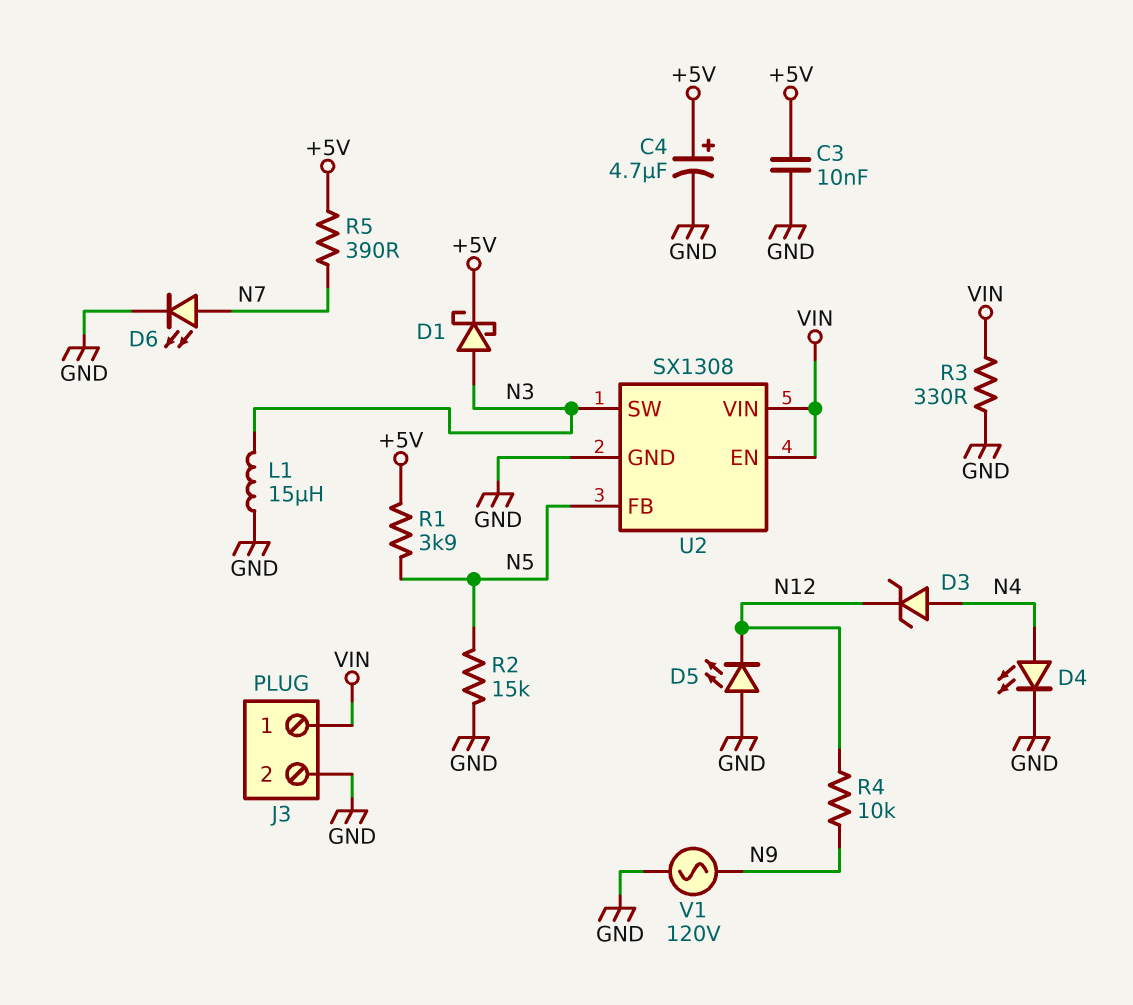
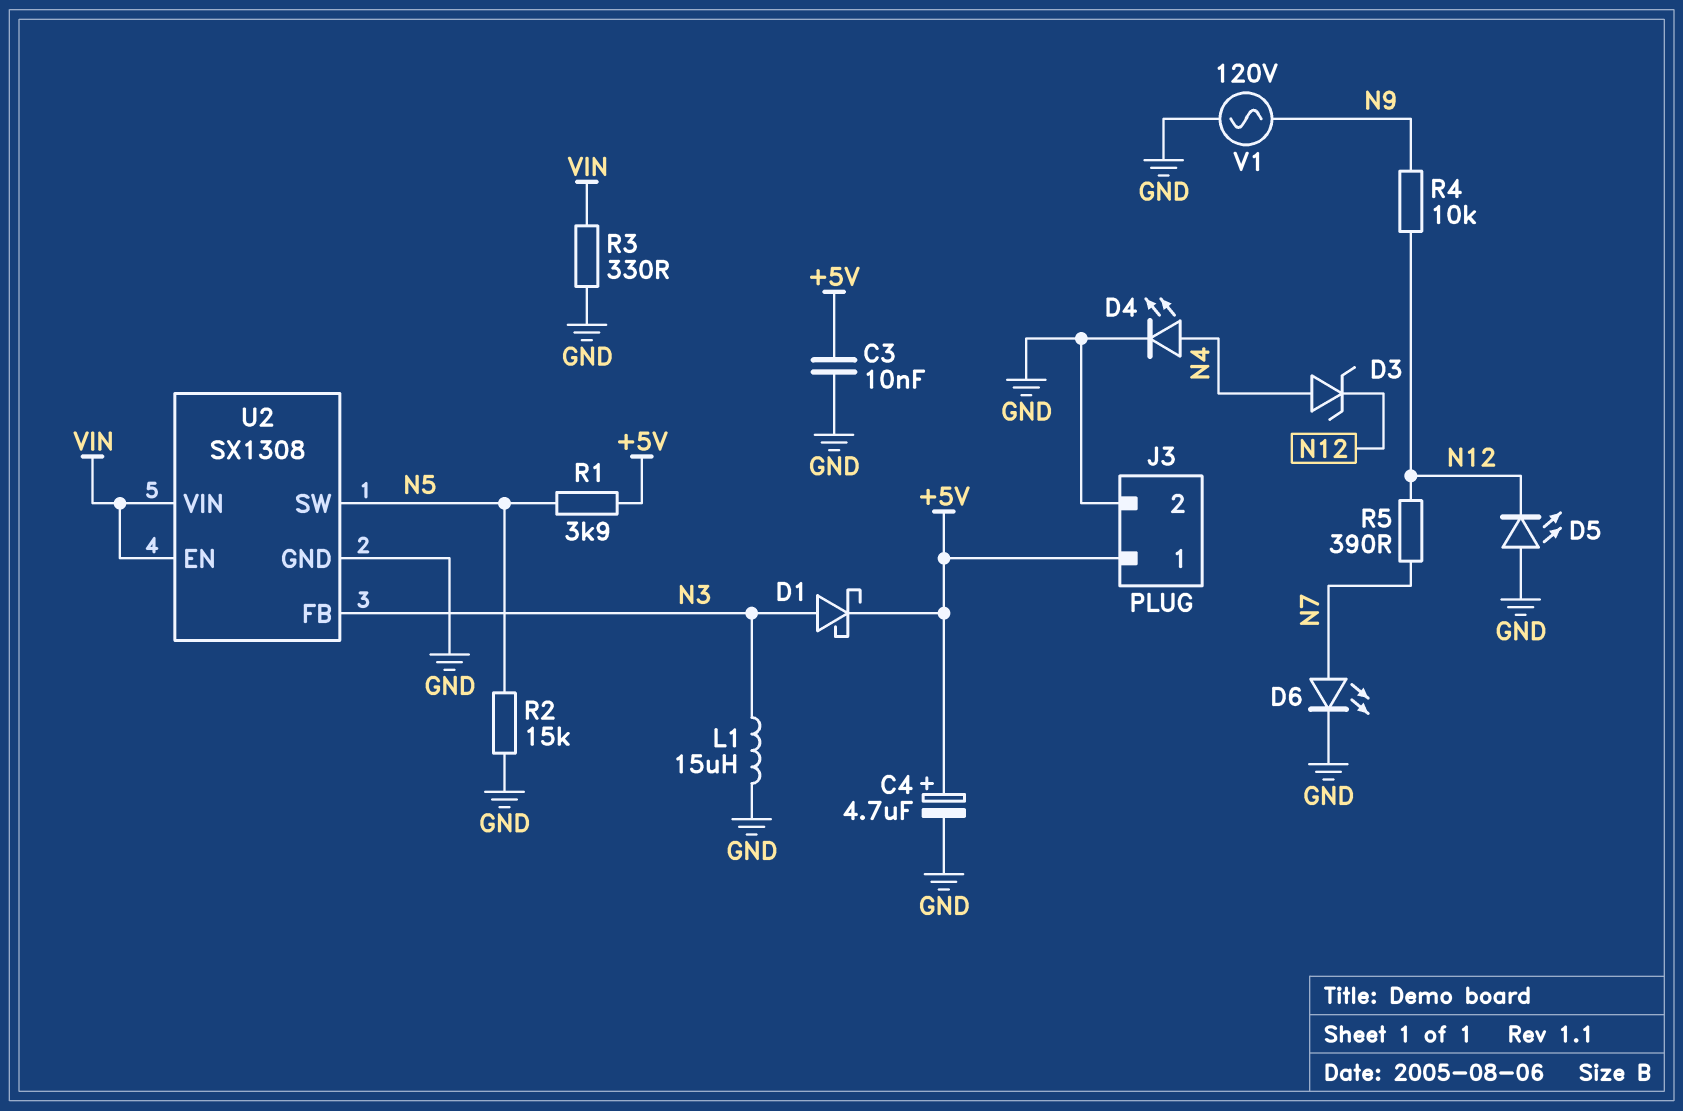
J3 pin 1: VIN -> +5V
R5: 390 (+5V, N7) -> 390 (N7, N12)
U2 pin FB: N5 -> N3
U2 pin SW: N3 -> N5

